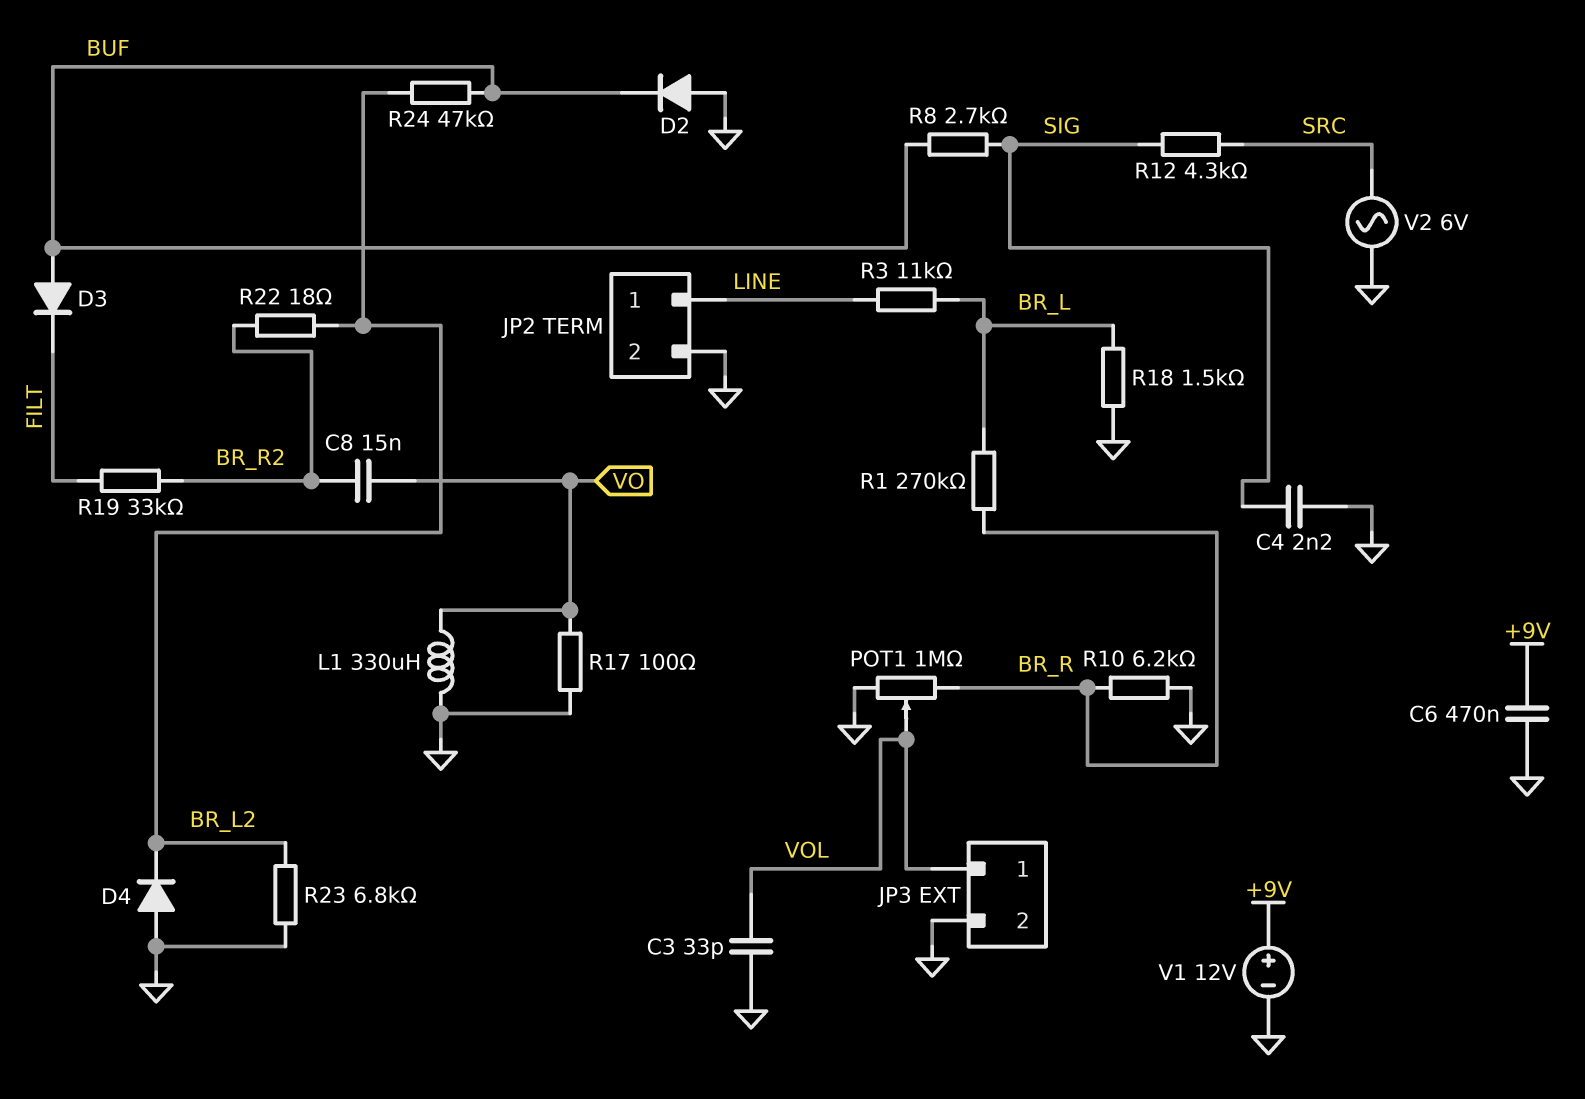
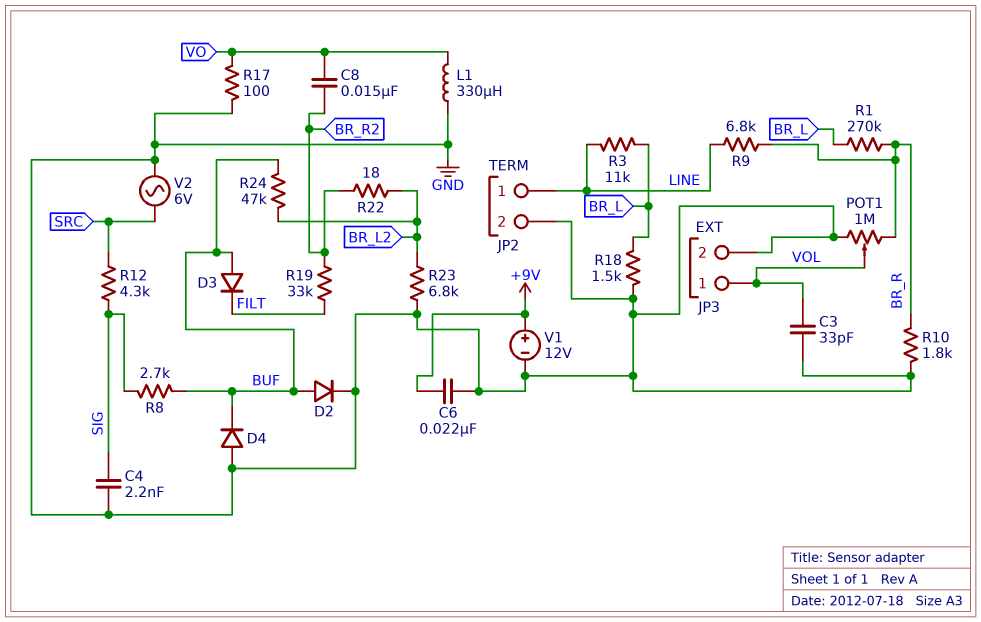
C6: 470nF (+9V, GND) -> 22nF (+9V, GND)
D2: diode (A GND, K BUF) -> diode (A BUF, K GND)
D4: diode (A GND, K BR_L2) -> diode (A GND, K BUF)
R9: none -> 6.8k (BR_R, LINE)
R10: 6.2k (BR_R, GND) -> 1.8k (BR_R, GND)

